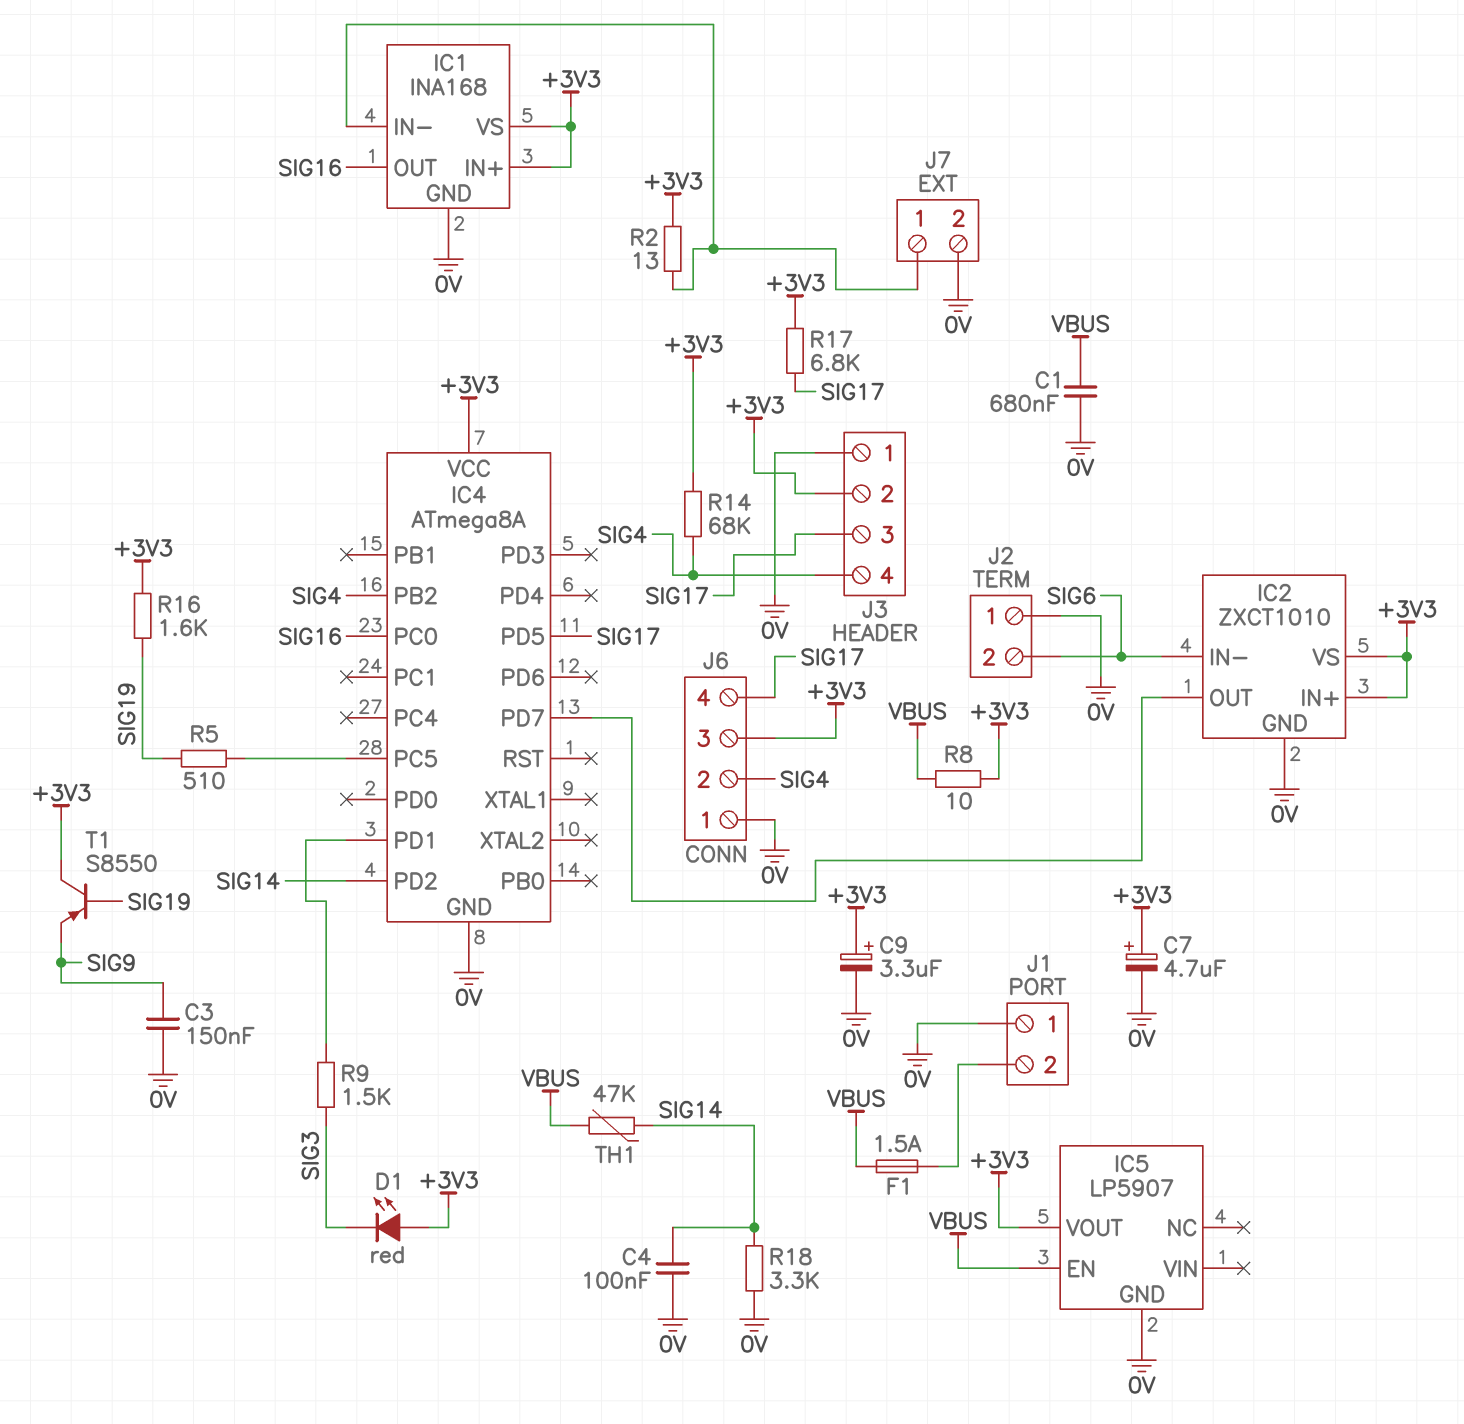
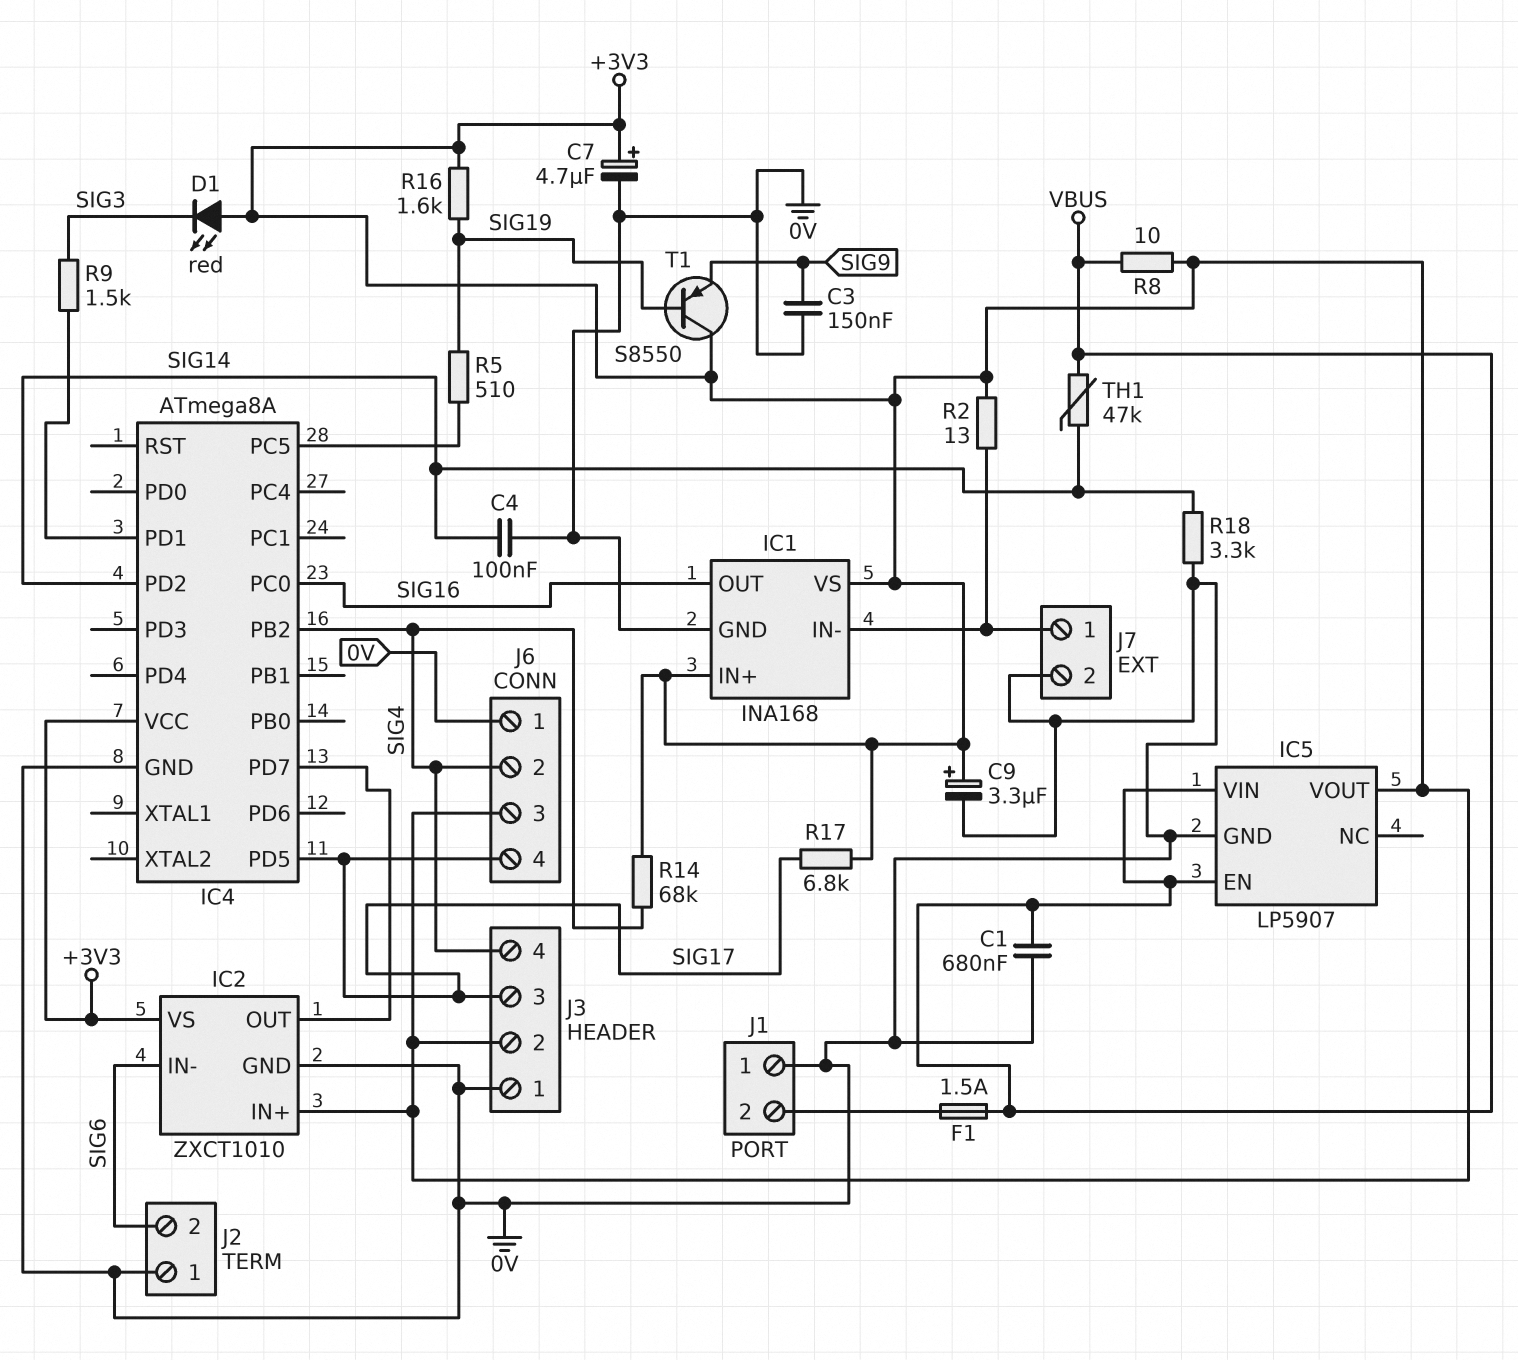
IC5 pin VIN: none -> VBUS

